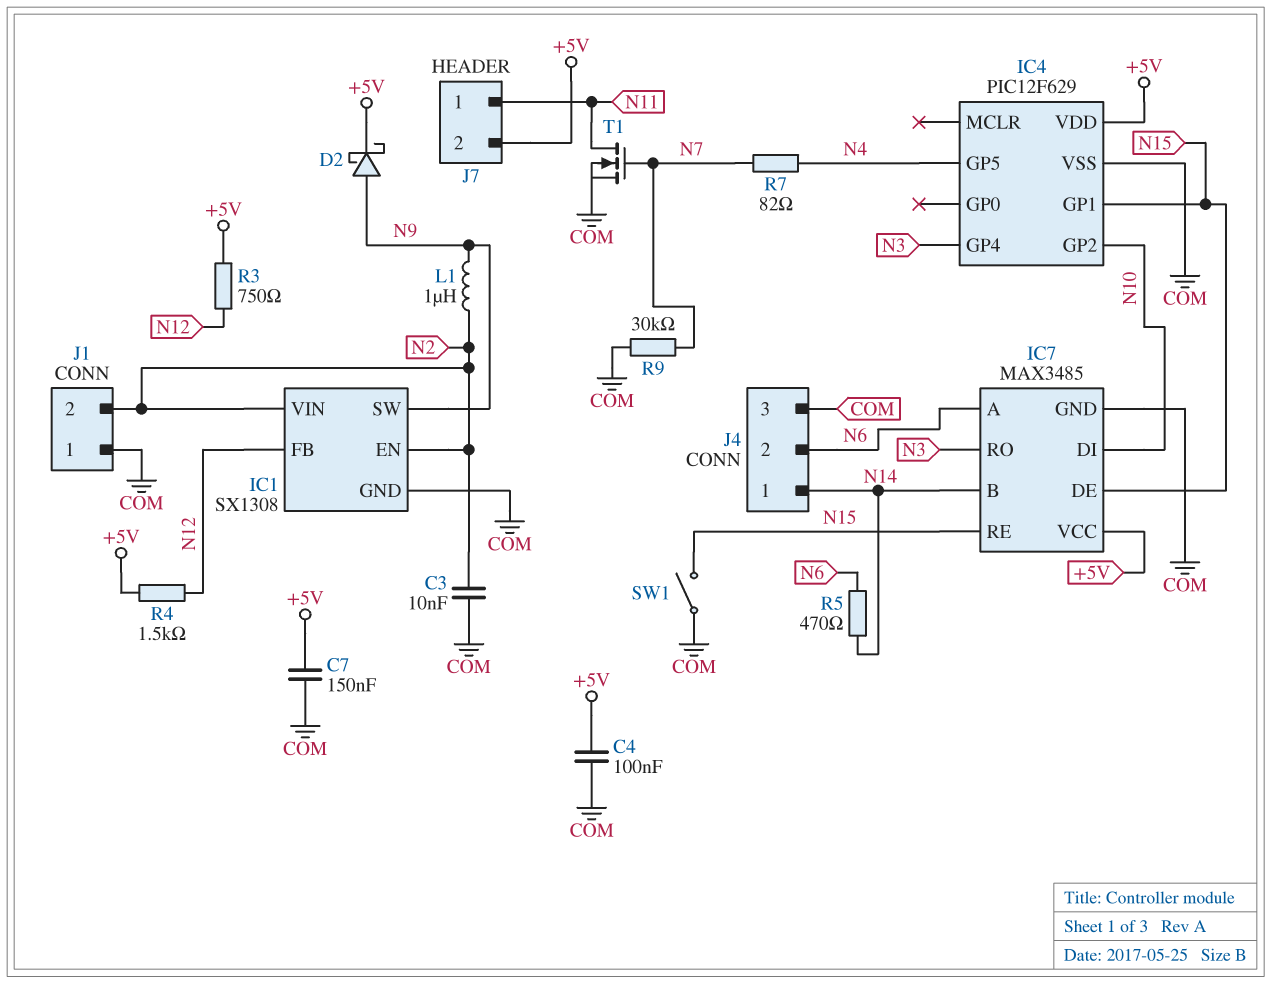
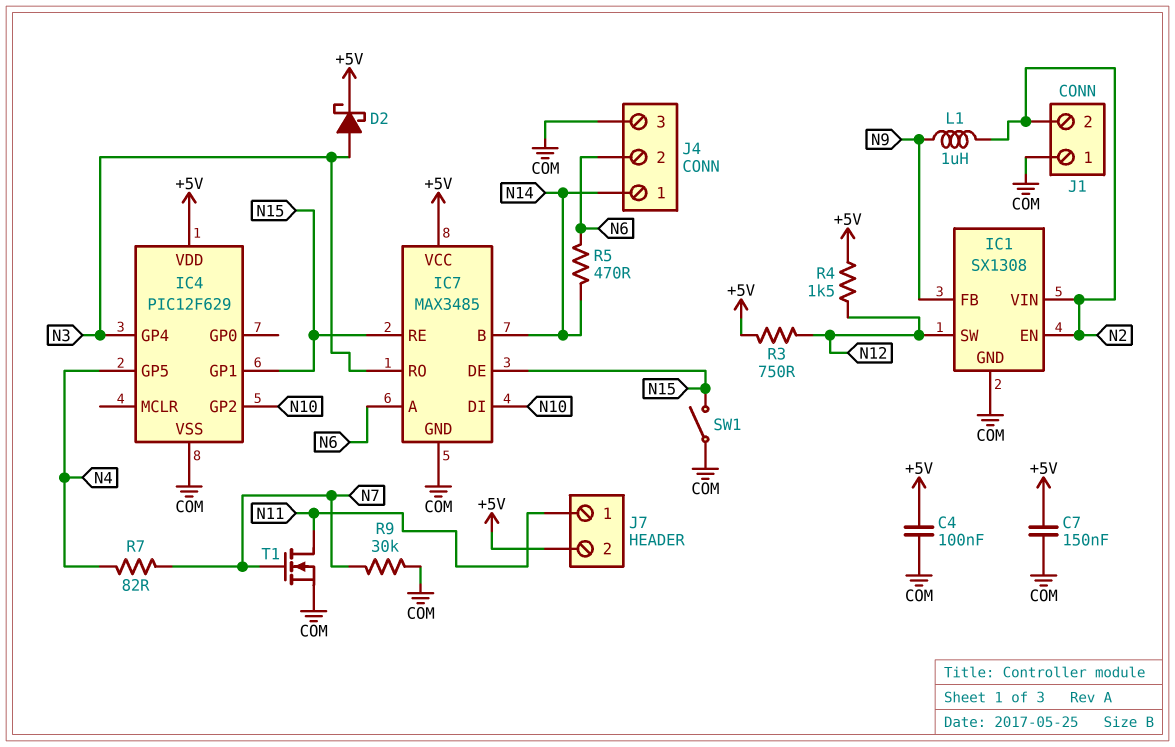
C3: 10nF (COM, N2) -> none
D2: schottky (A N9, K +5V) -> schottky (A N3, K +5V)
IC1 pin FB: N12 -> N9
IC1 pin SW: N9 -> N12

